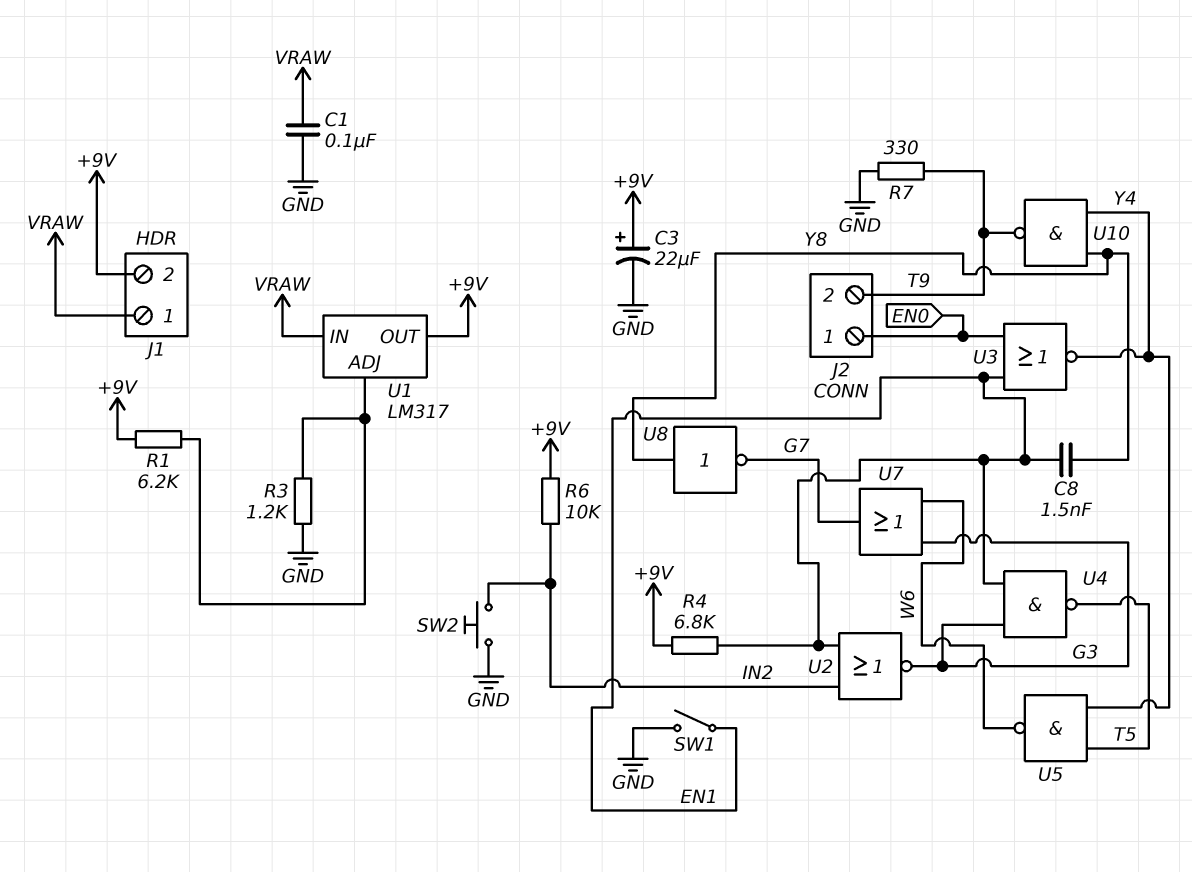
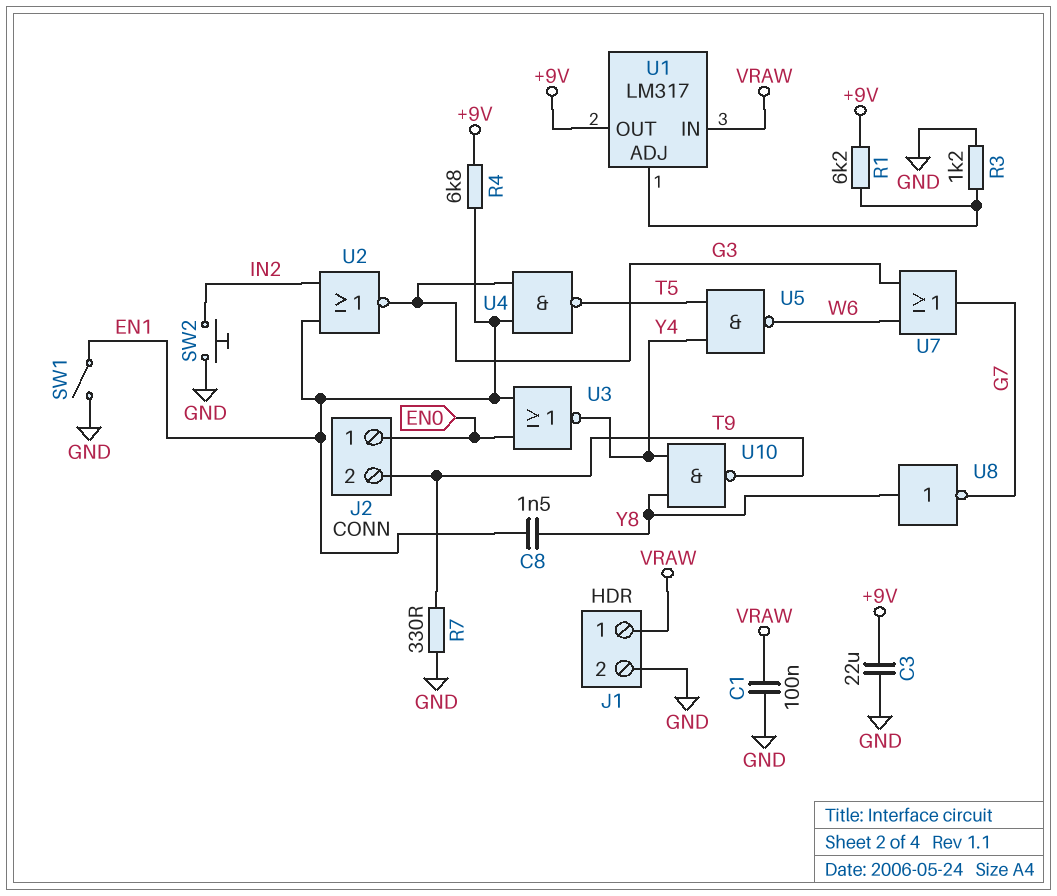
C3: 22uF (plus +9V, minus GND) -> 22uF (+9V, GND)
J1 pin 2: +9V -> GND
R6: 10k (+9V, IN2) -> none

